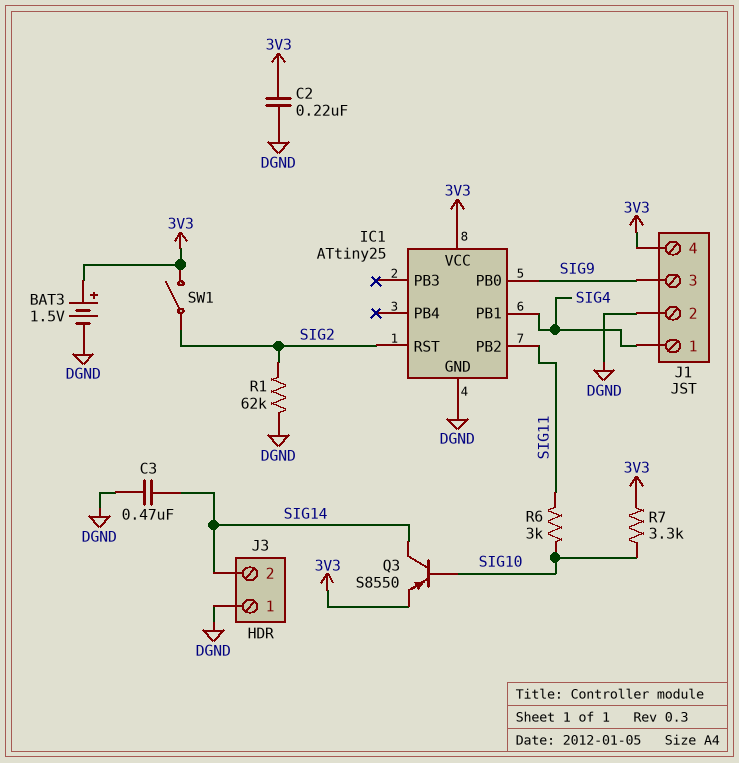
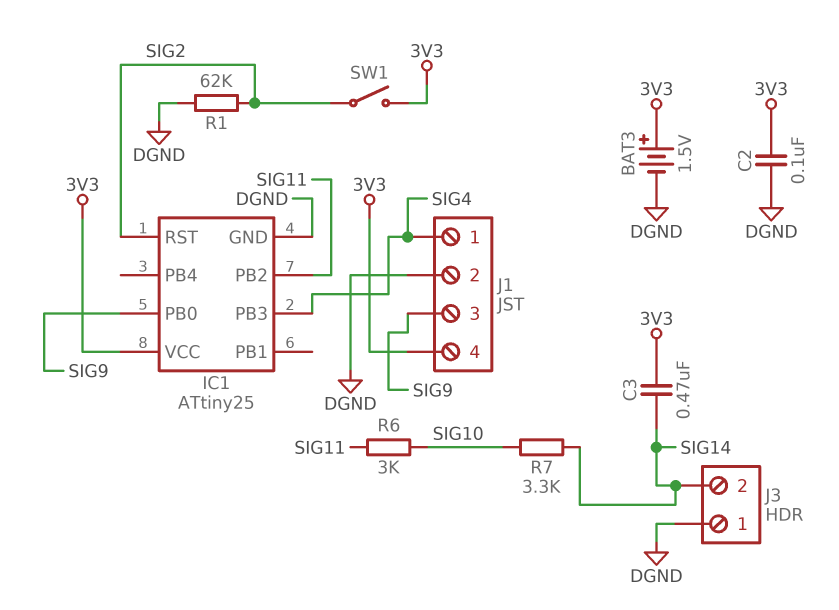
C2: 220nF (3V3, DGND) -> 100nF (3V3, DGND)
C3: 470nF (DGND, SIG14) -> 470nF (3V3, SIG14)
IC1 pin PB1: SIG4 -> none
IC1 pin PB3: none -> SIG4
Q3: PNP S8550 (B SIG10, C SIG14, E 3V3) -> none
R7: 3.3k (3V3, SIG10) -> 3.3k (SIG10, SIG14)

